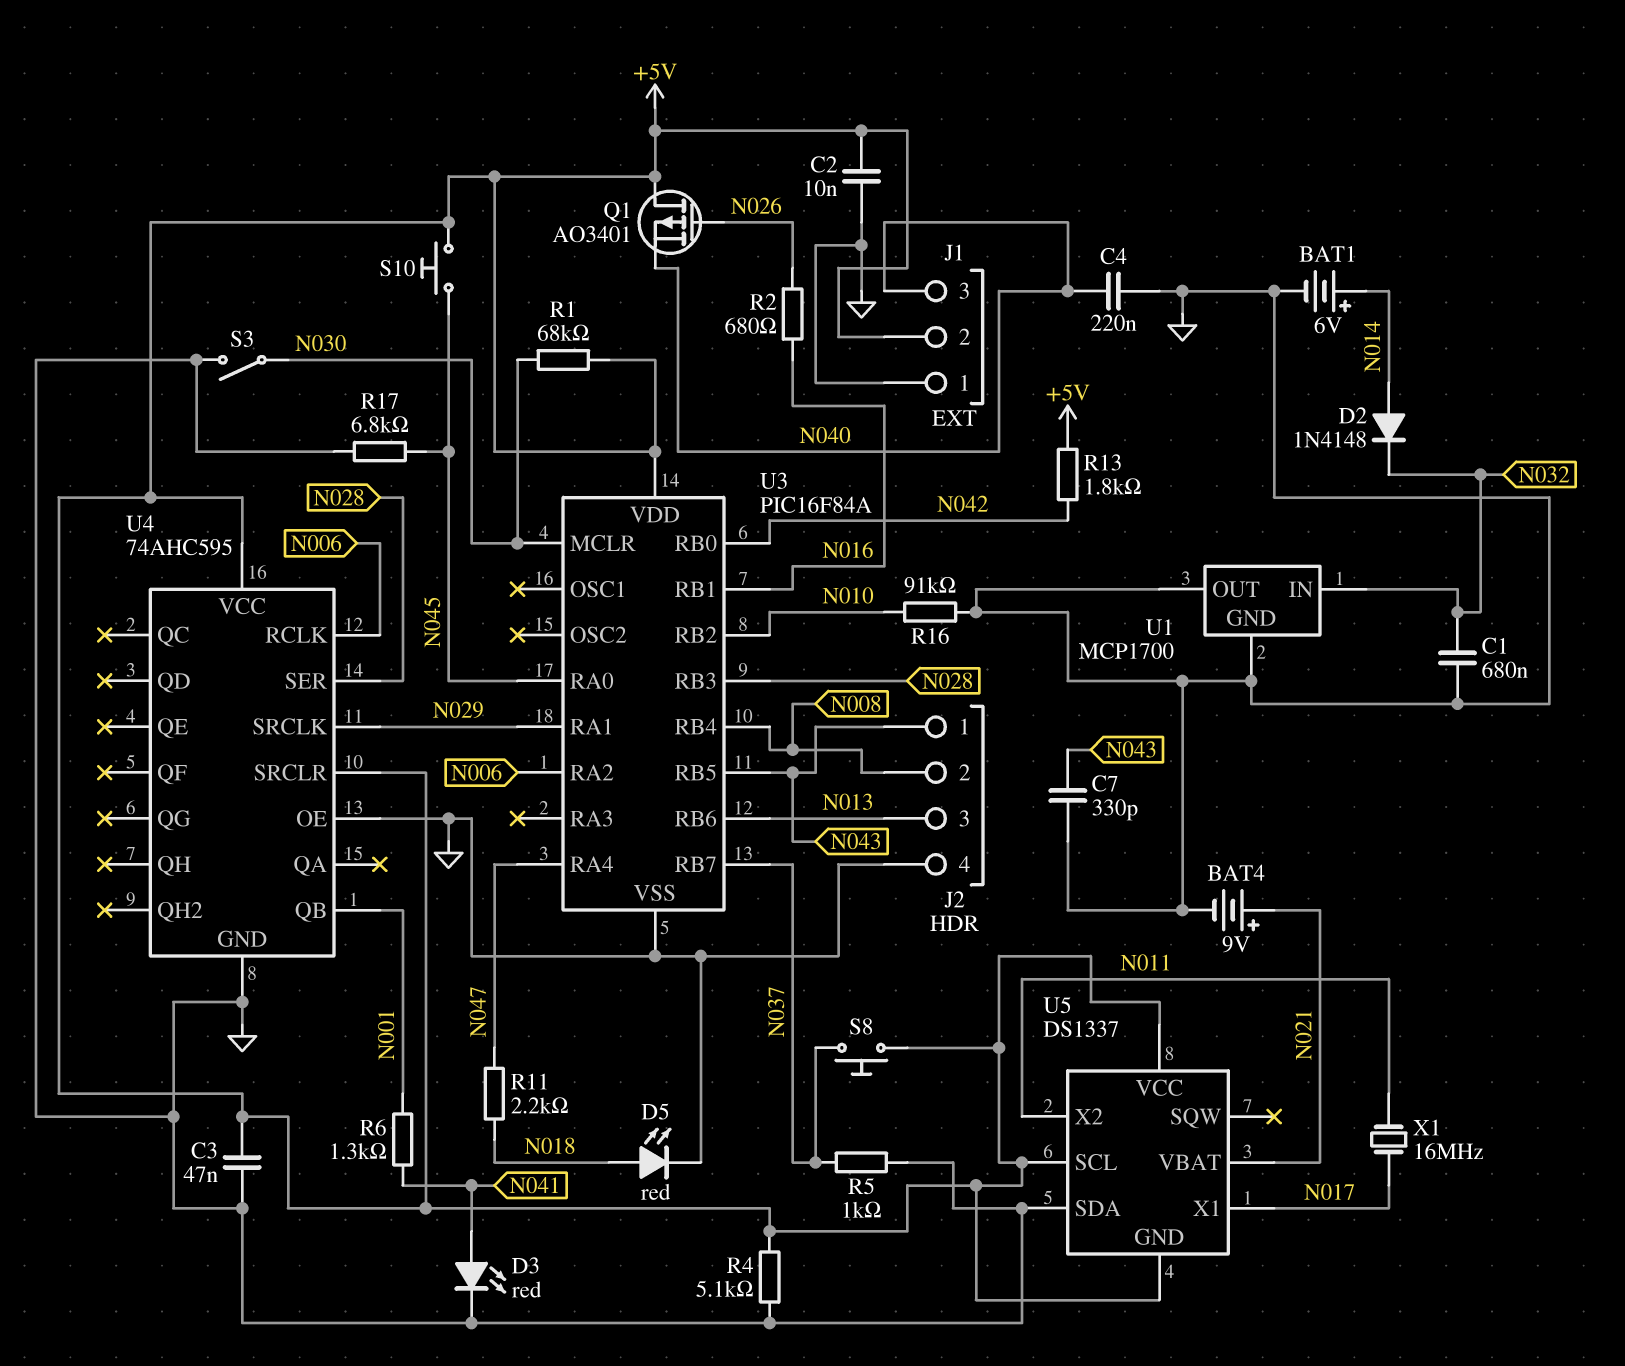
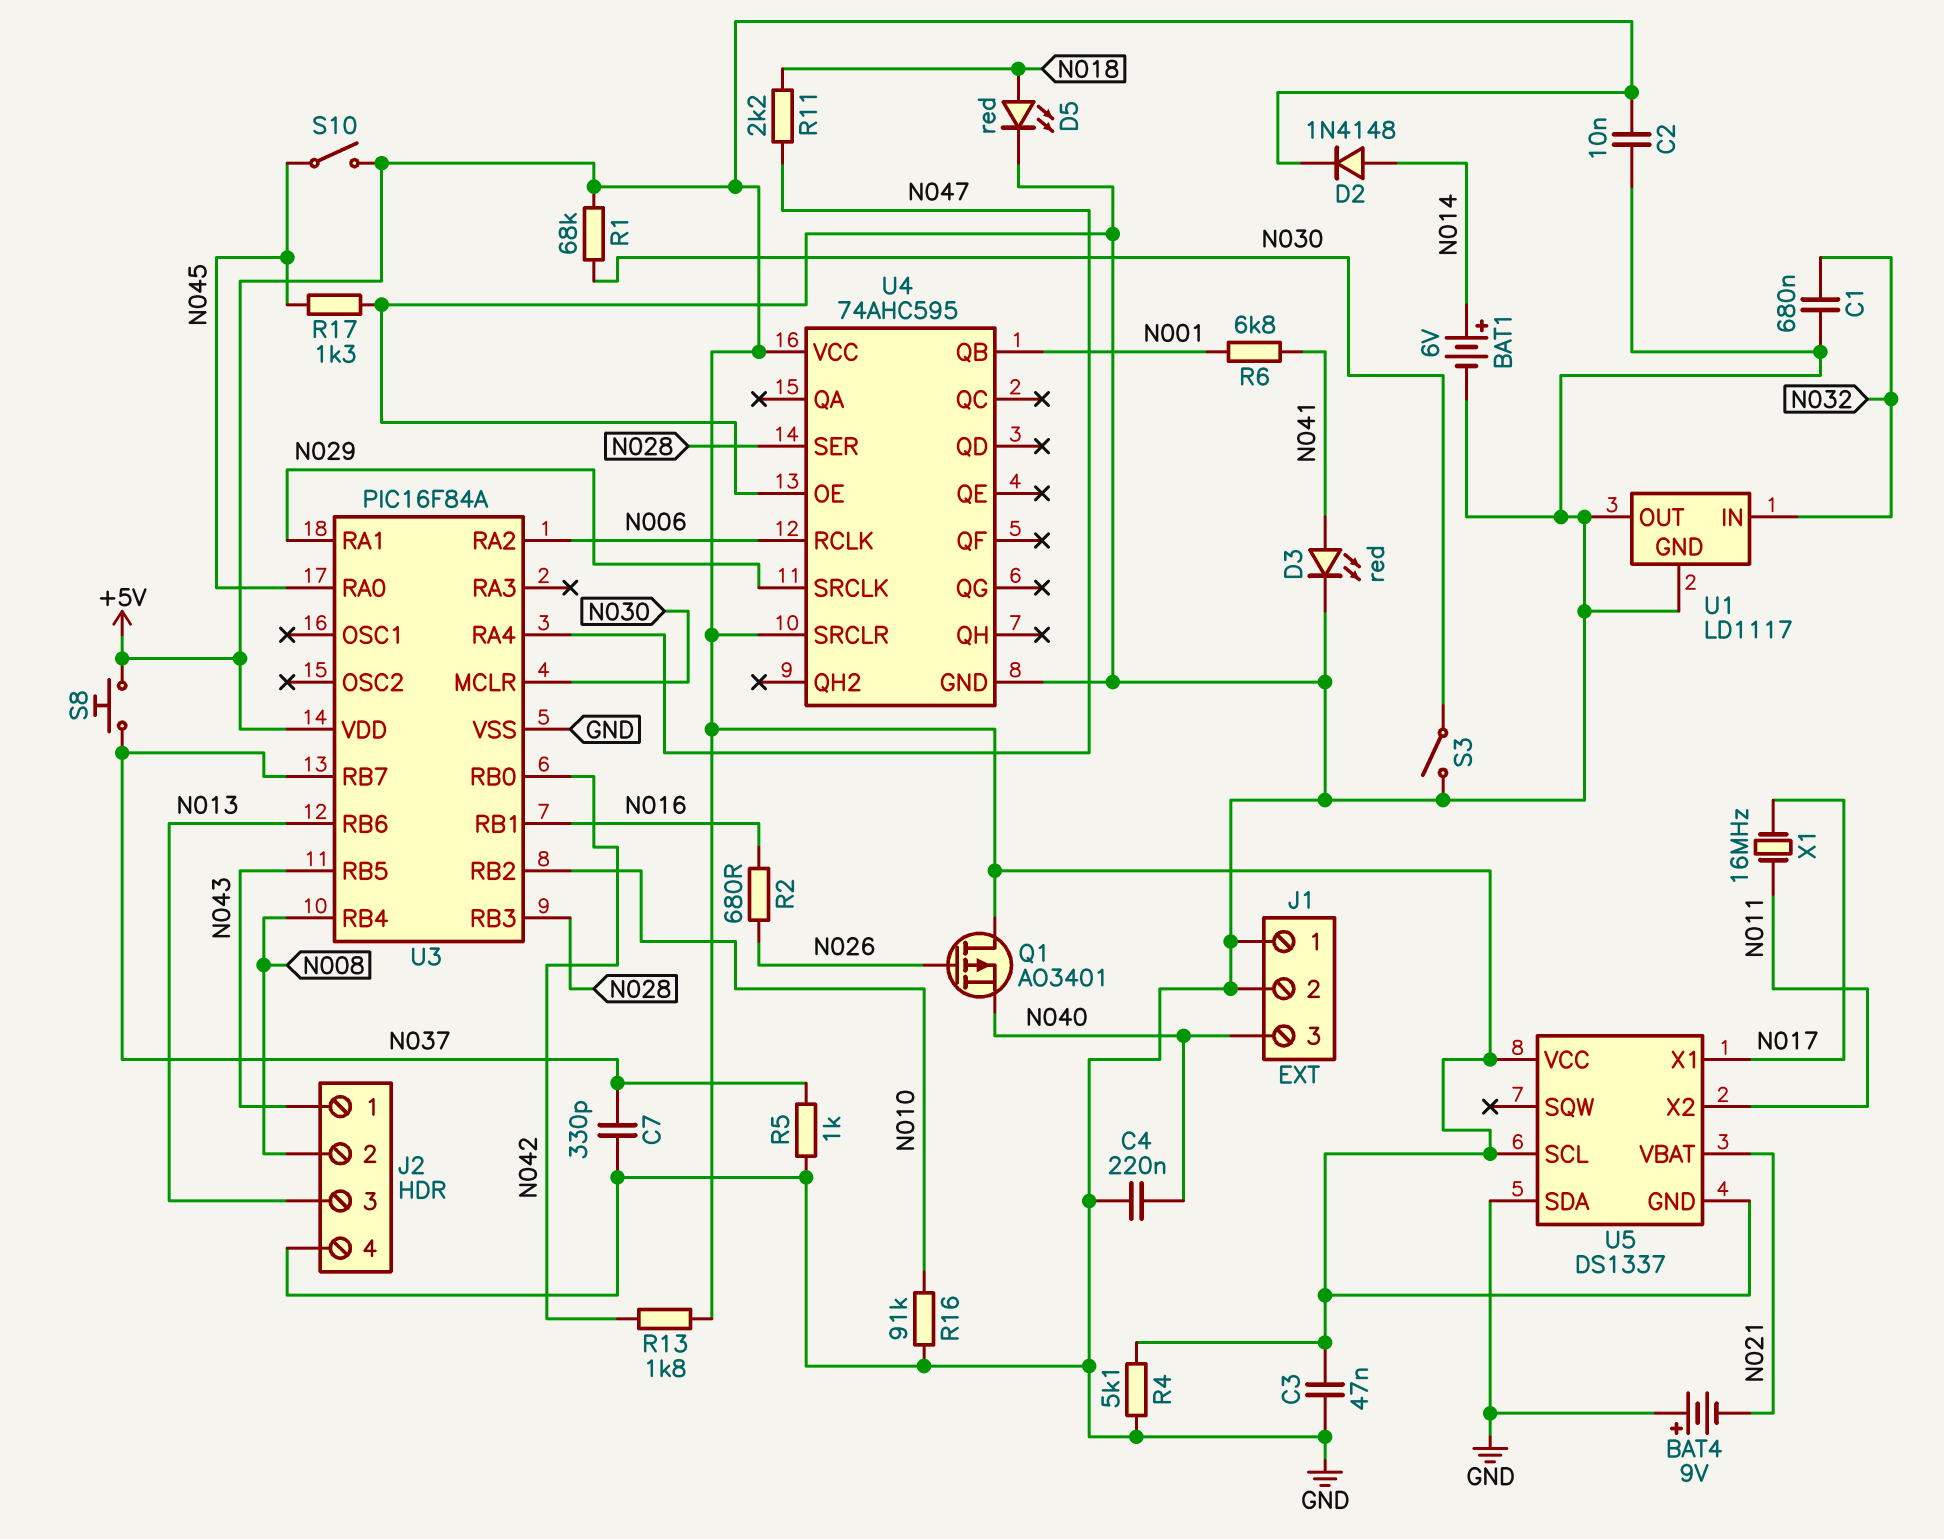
BAT4: 9V (plus N021, minus GND) -> 9V (plus GND, minus N021)
C7: 330pF (GND, N043) -> 330pF (GND, N037)
D2: diode 1N4148 (A N014, K N032) -> diode 1N4148 (A N014, K +5V)
J1 pin 2: +5V -> GND
R6: 1.3k (N001, N041) -> 6.8k (N001, N041)
R17: 6.8k (GND, N045) -> 1.3k (GND, N045)
S10: button (+5V, N045) -> switch (+5V, N045)
U1: MCP1700 -> LD1117

